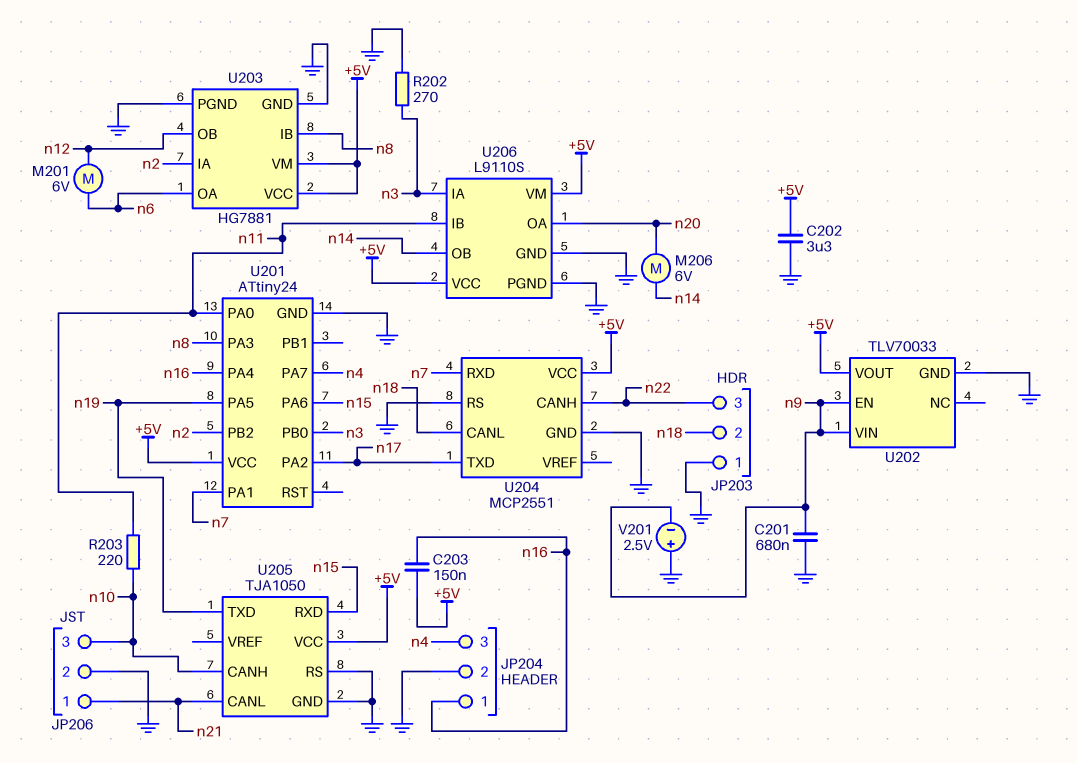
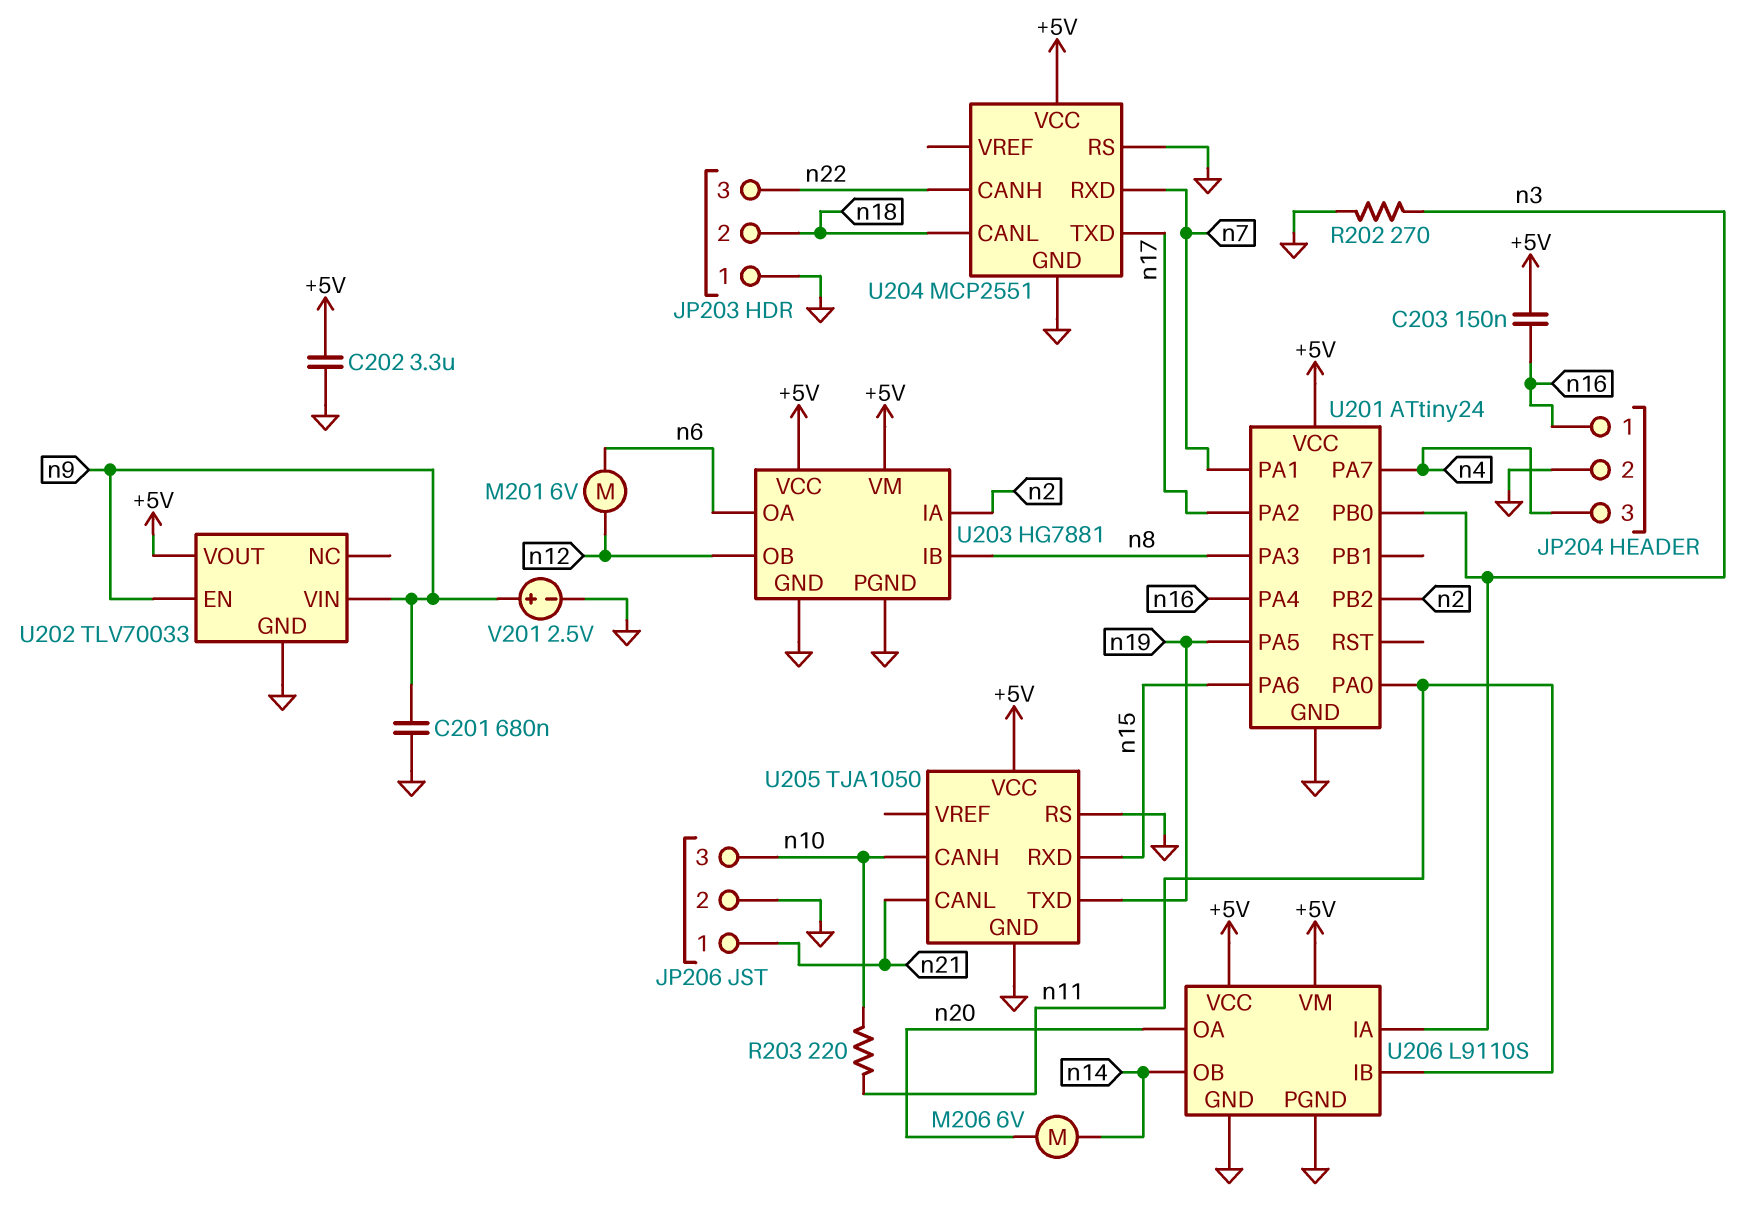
V201: 2.5V (plus GND, minus n9) -> 2.5V (plus n9, minus GND)

